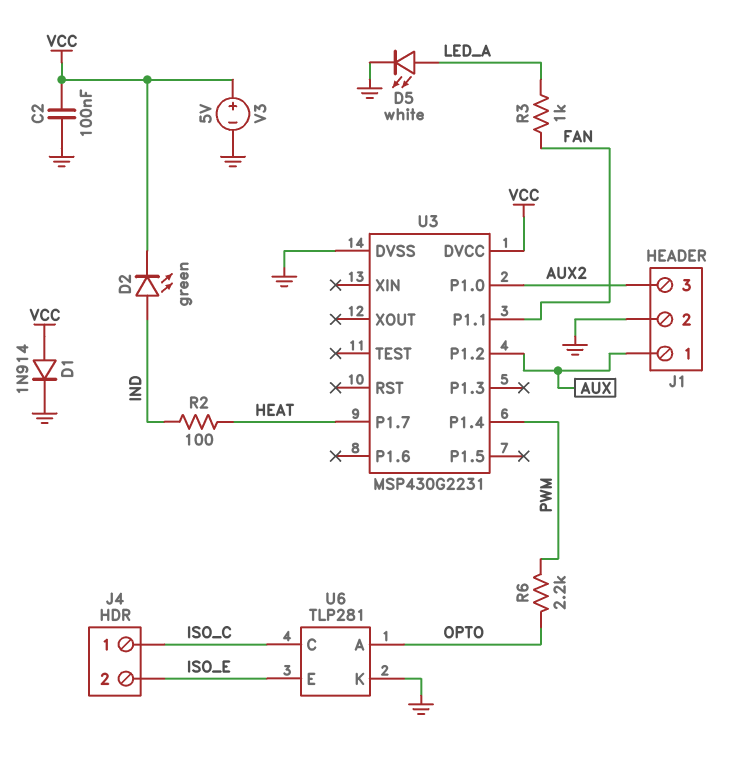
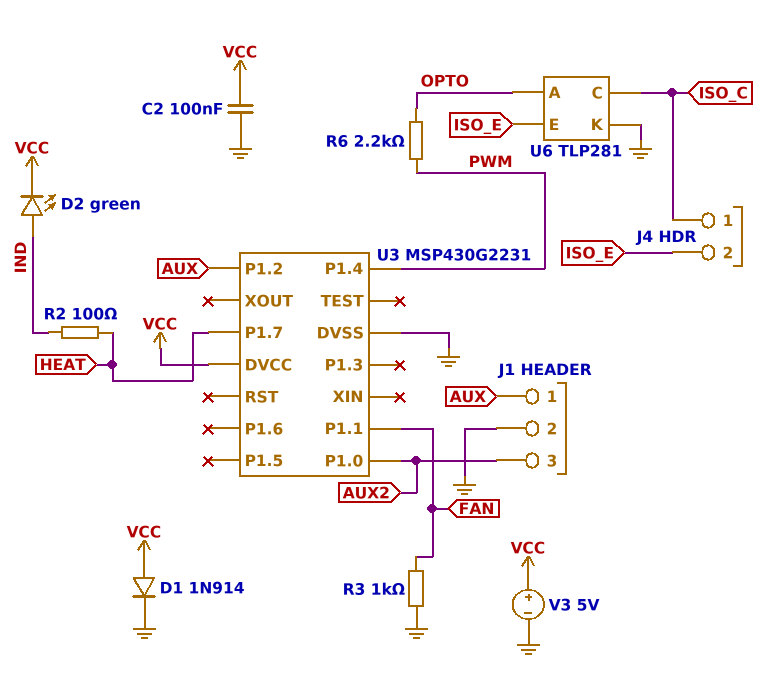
D5: LED white (A LED_A, K GND) -> none
R3: 1k (FAN, LED_A) -> 1k (FAN, GND)

